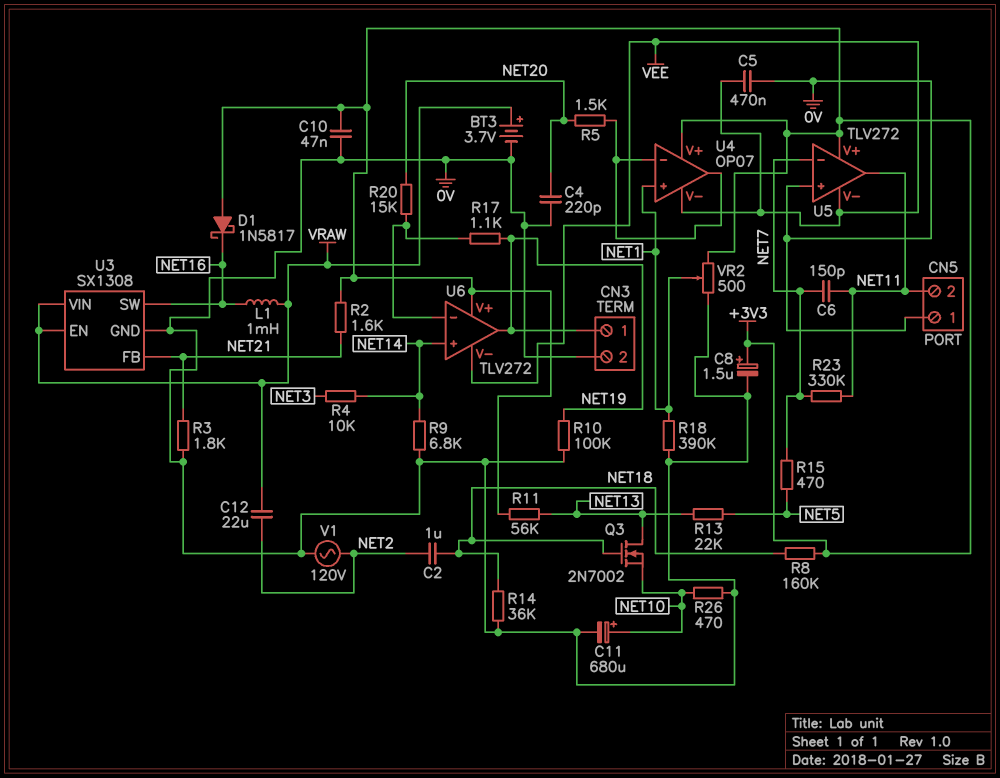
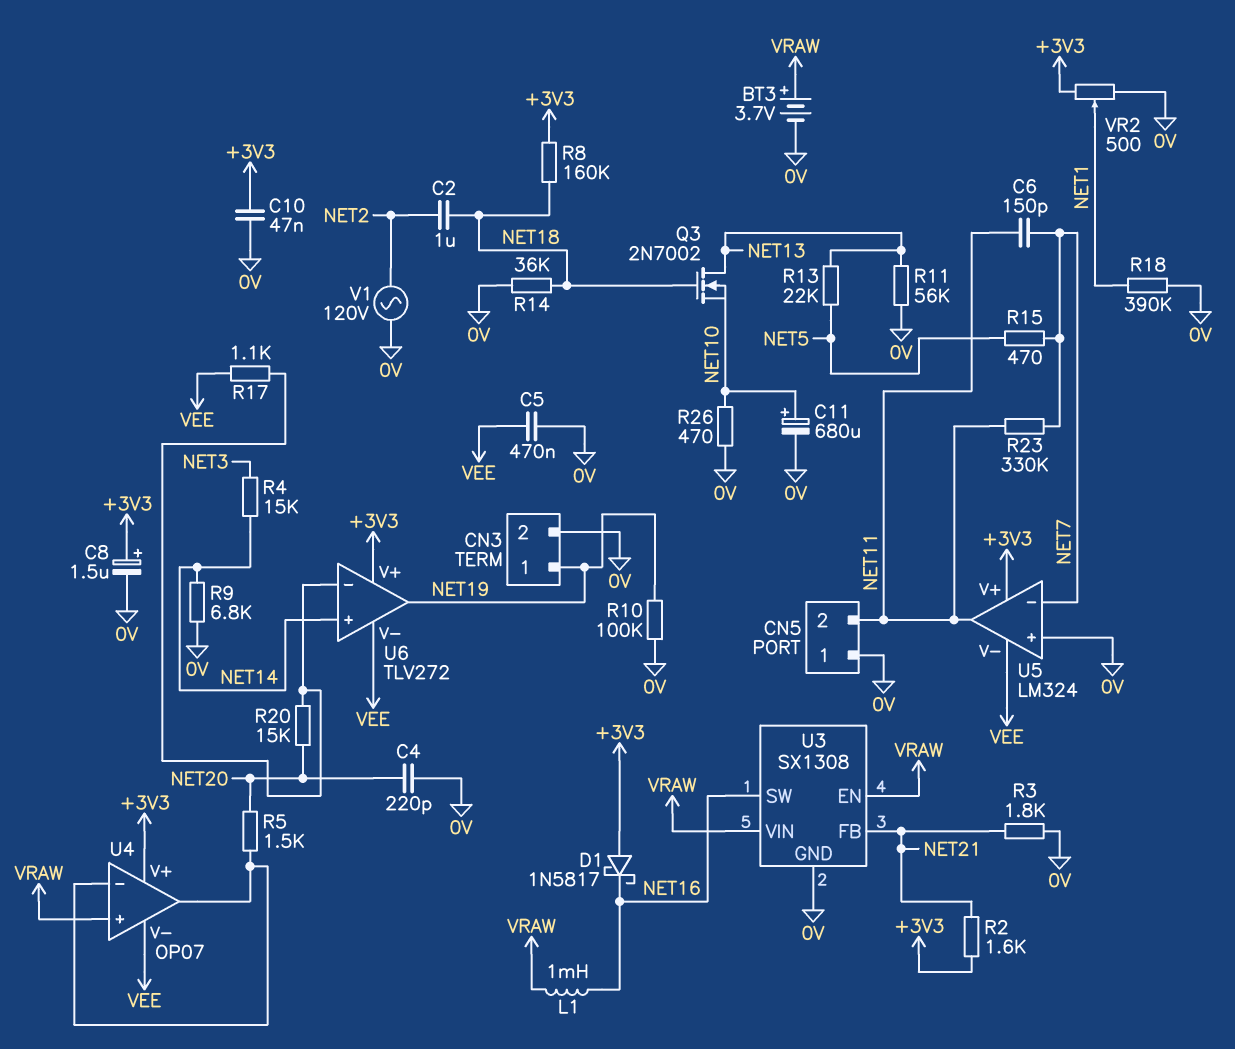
C12: 22uF (NET2, VRAW) -> none
R4: 10k (NET3, NET14) -> 15k (NET3, NET14)
R11: 56k (+3V3, NET13) -> 56k (0V, NET13)
R17: 1.1k (NET19, U6/in-) -> 1.1k (U6/in-, VEE)
U4 pin in+: NET1 -> VRAW
U5: TLV272 -> LM324

